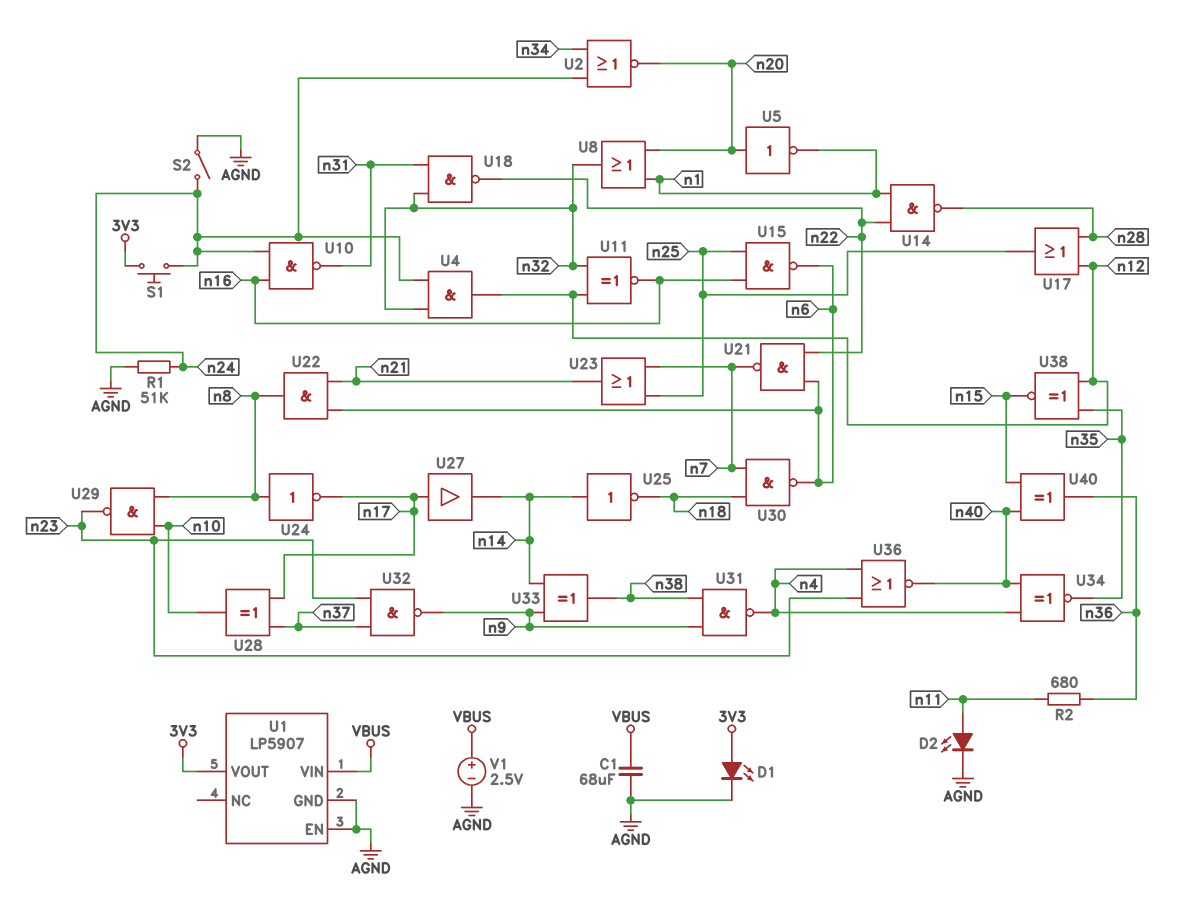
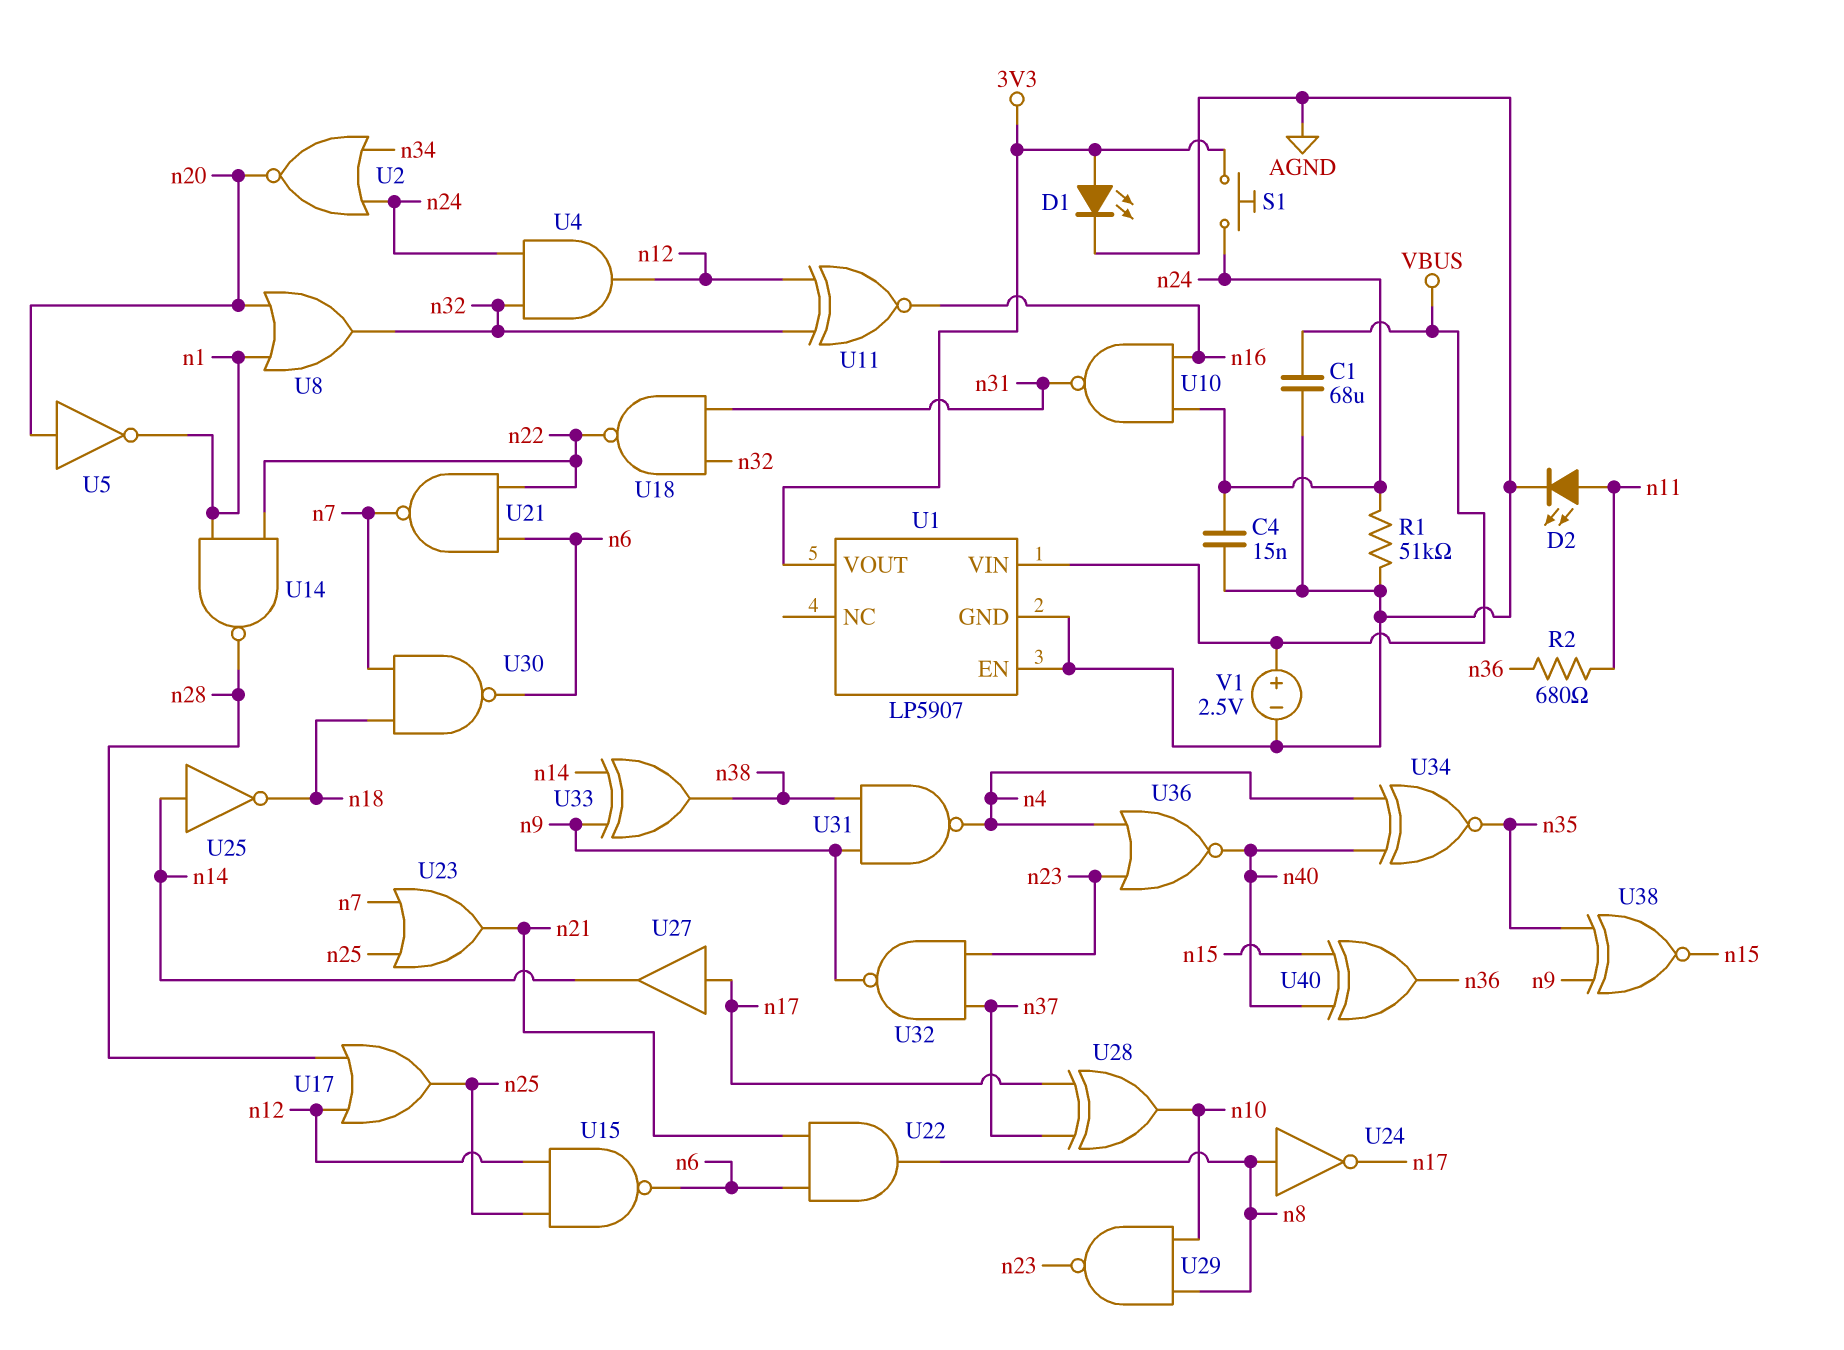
C4: none -> 15nF (AGND, n24)
S2: switch (AGND, n24) -> none
U15: NAND (in n16, in n25, out n6) -> NAND (in n12, in n25, out n6)
U38: XNOR (in n12, in n35, out n15) -> XNOR (in n9, in n35, out n15)

